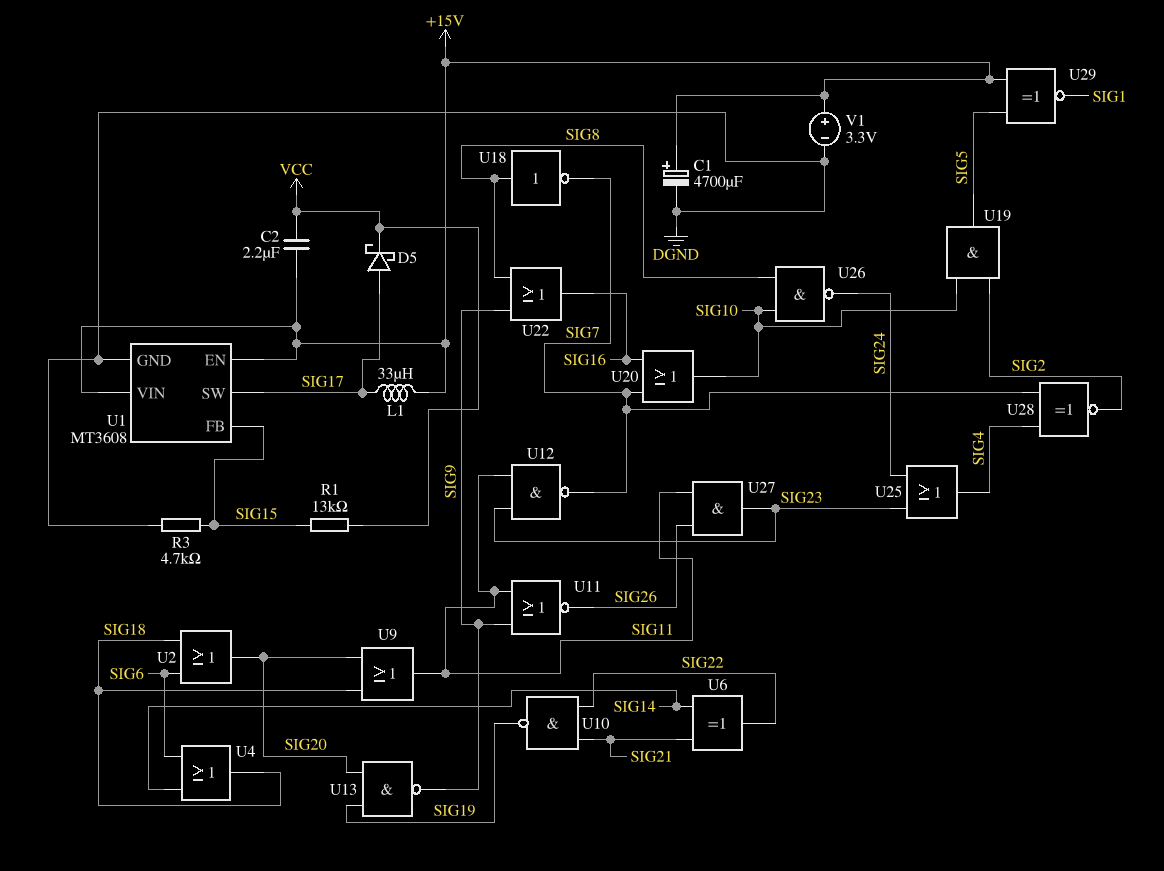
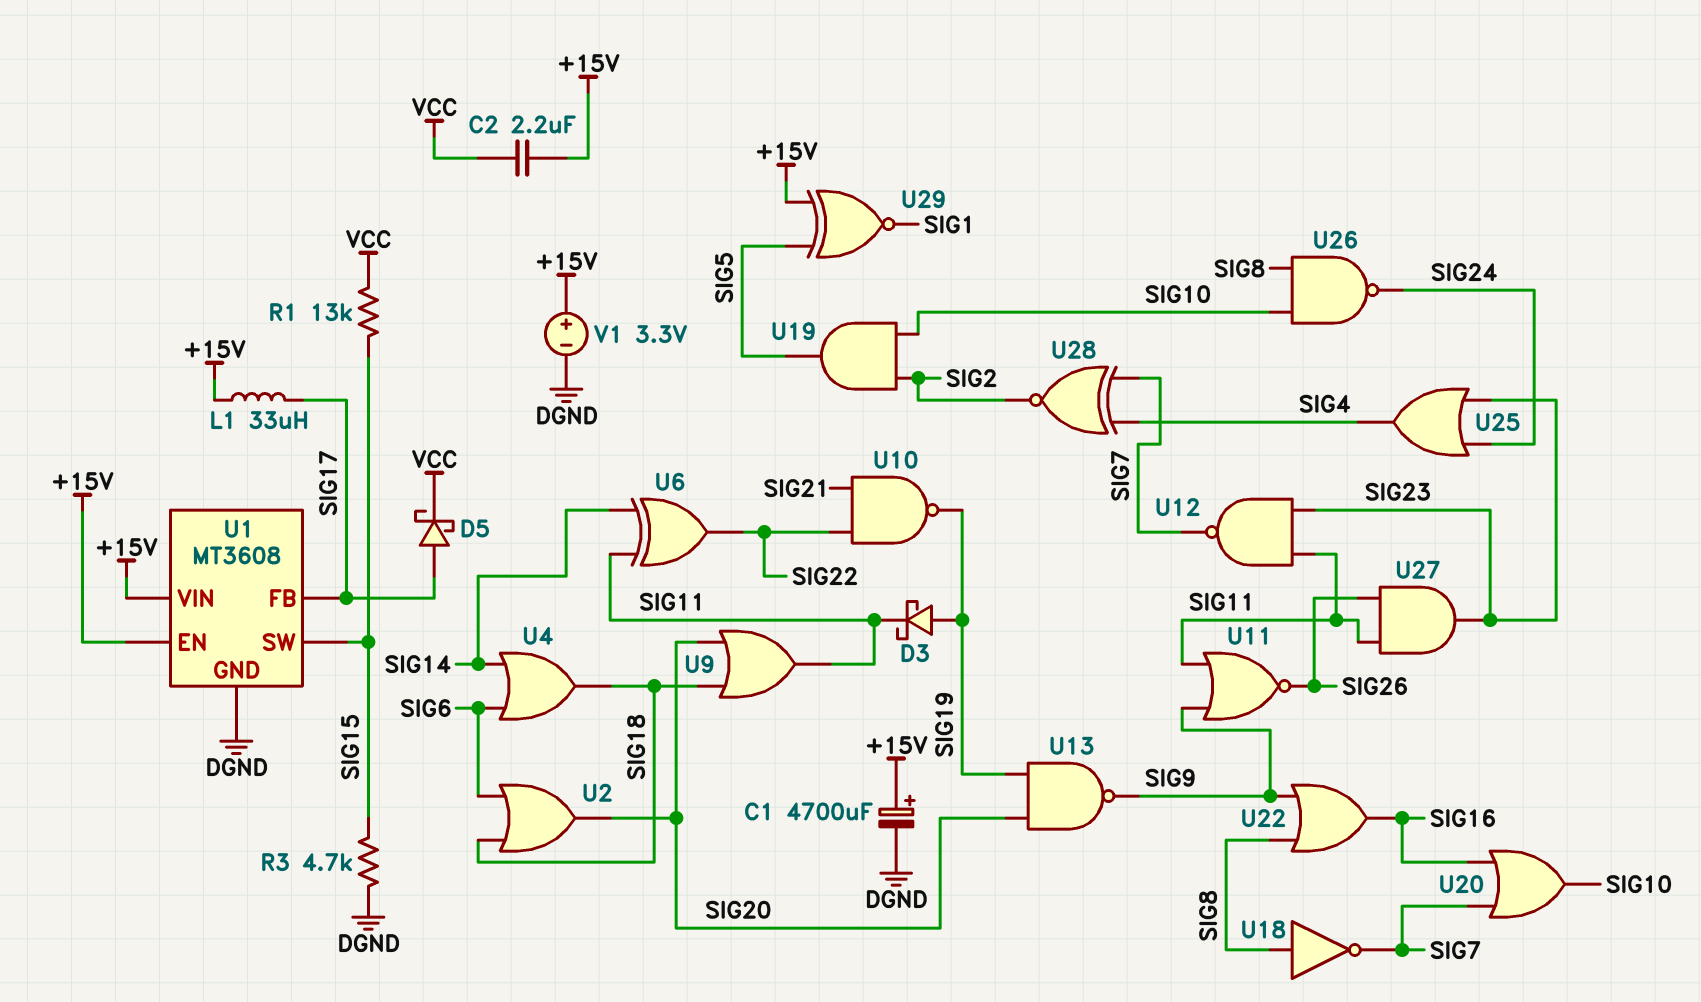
D3: none -> schottky (A SIG19, K SIG11)
U1 pin FB: SIG15 -> SIG17
U1 pin SW: SIG17 -> SIG15
U6: XOR (in SIG14, in SIG21, out SIG22) -> XOR (in SIG11, in SIG14, out SIG22)

